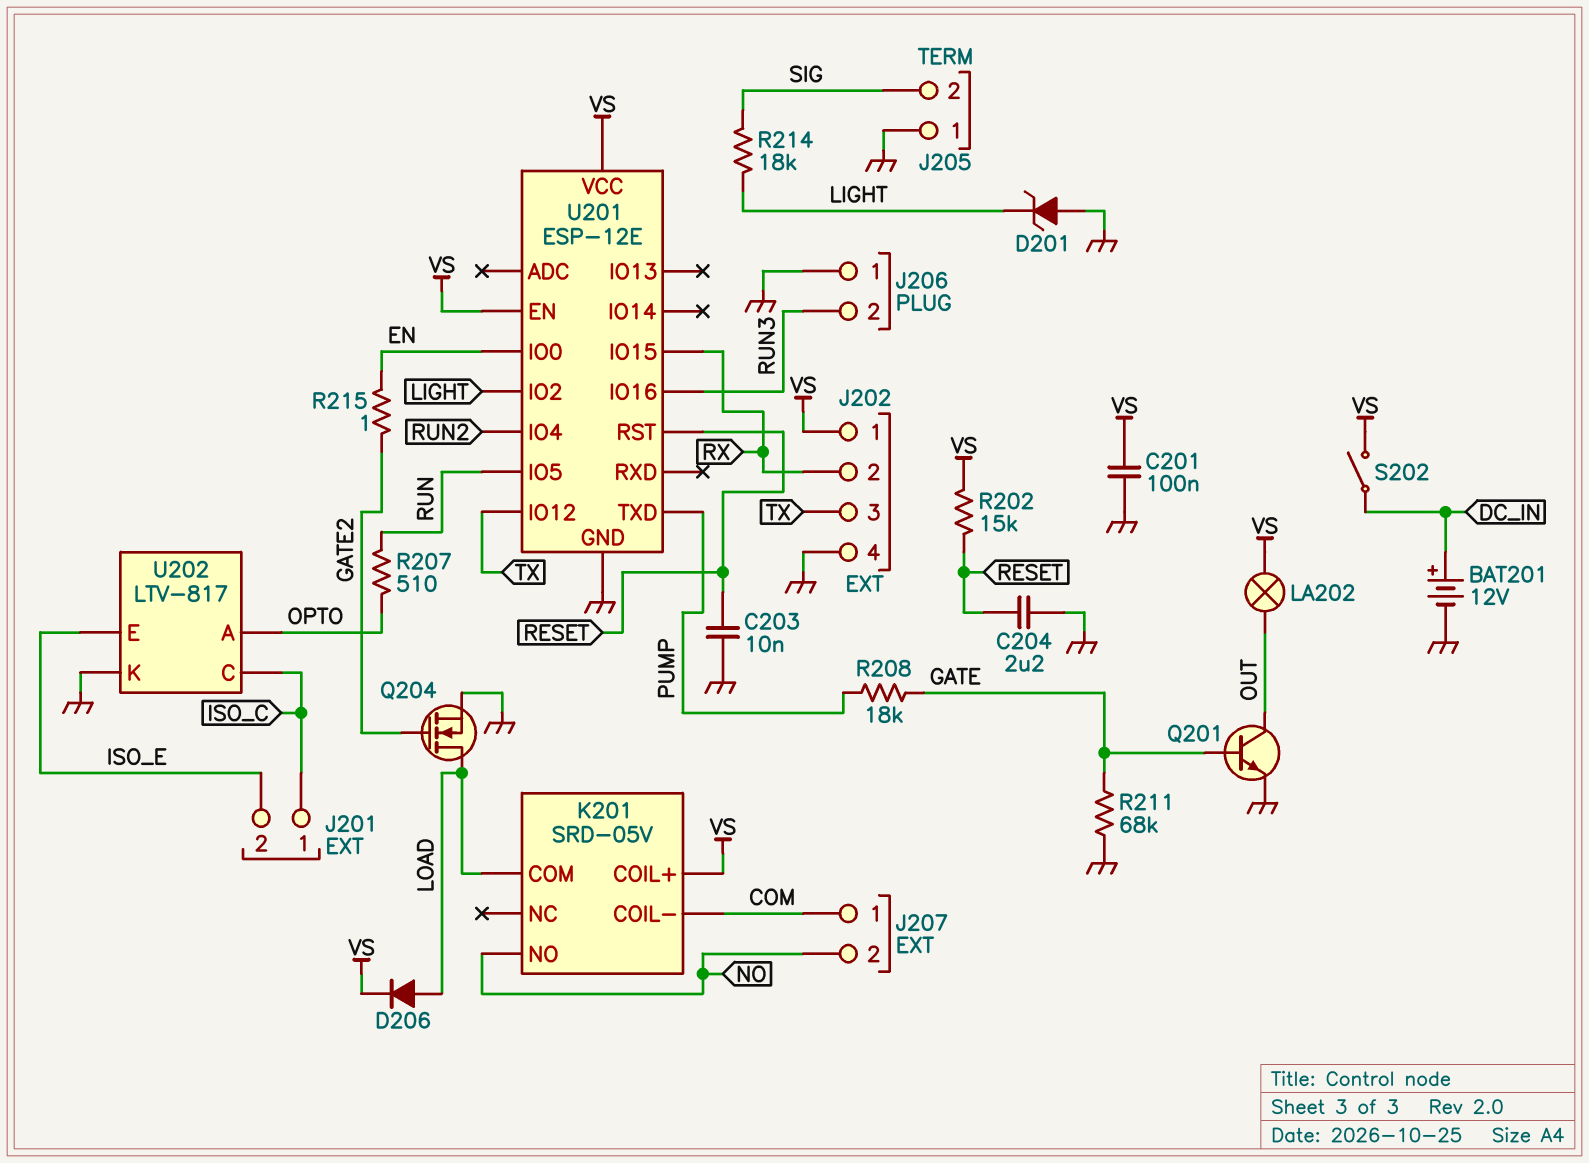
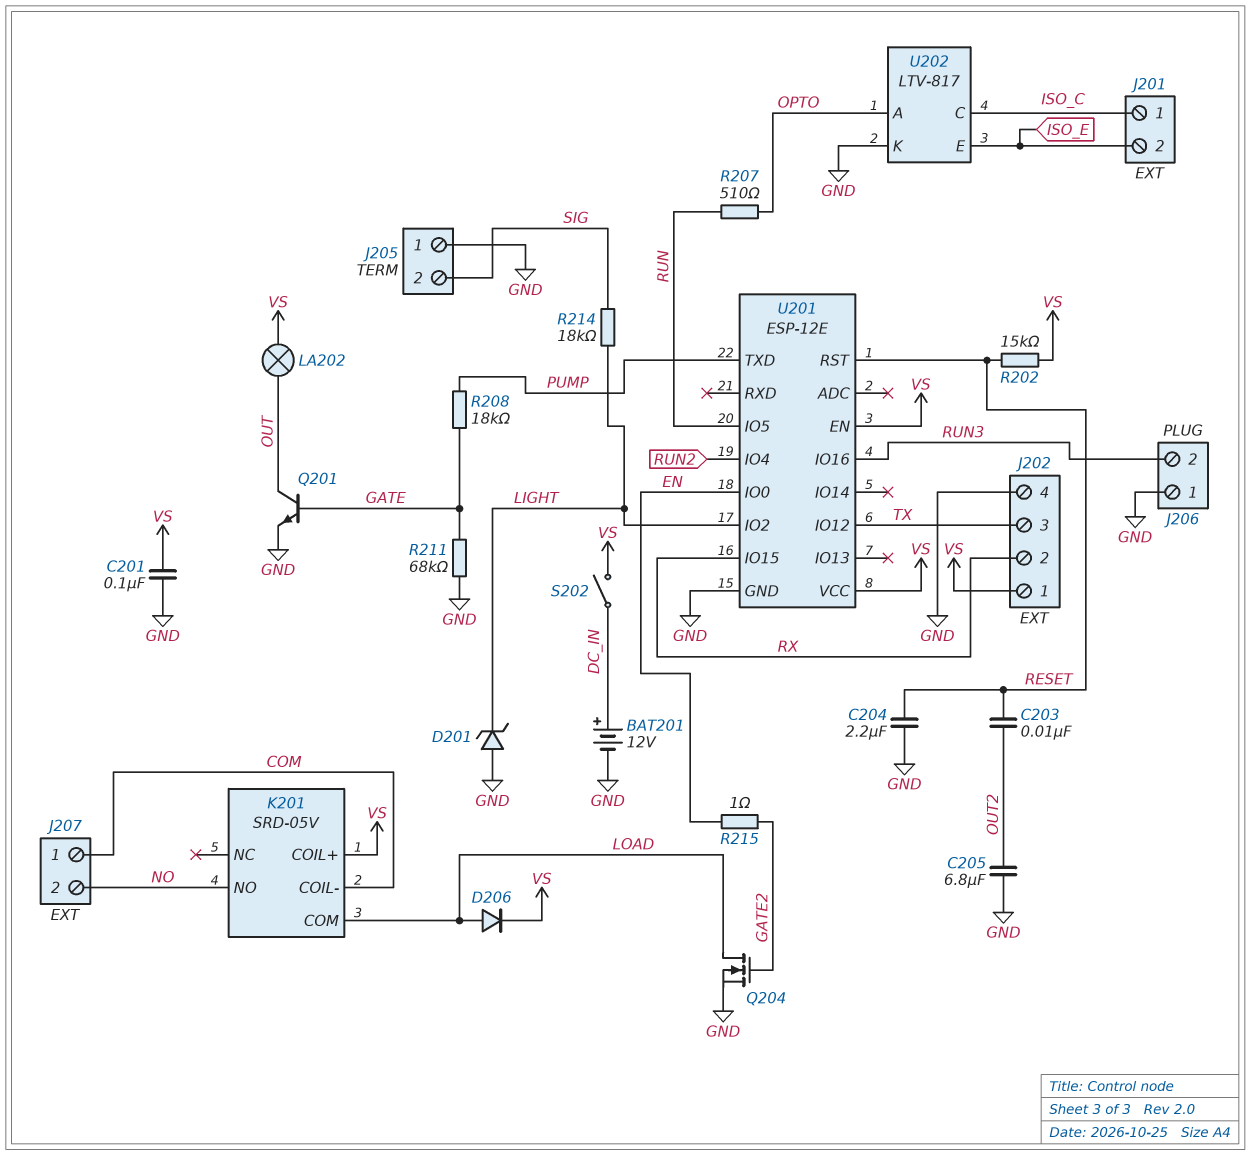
C203: 10nF (GND, RESET) -> 10nF (OUT2, RESET)
C205: none -> 6.8uF (GND, OUT2)

